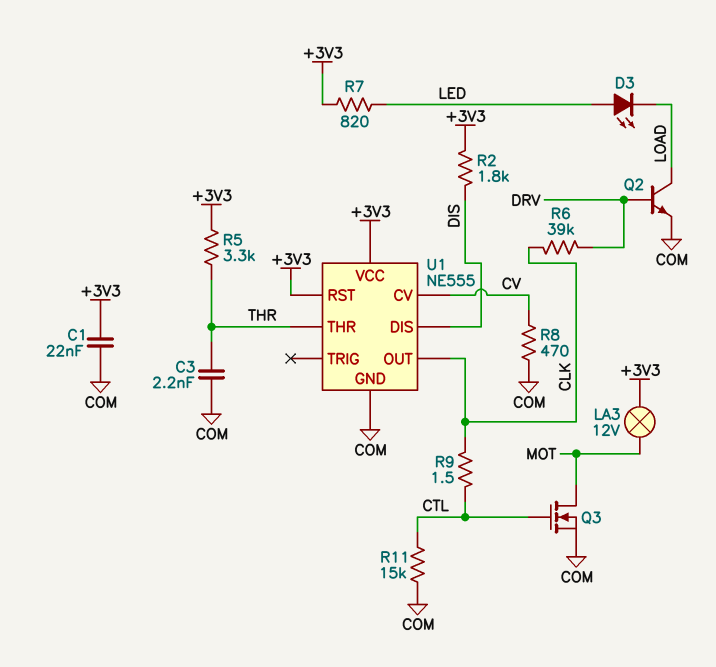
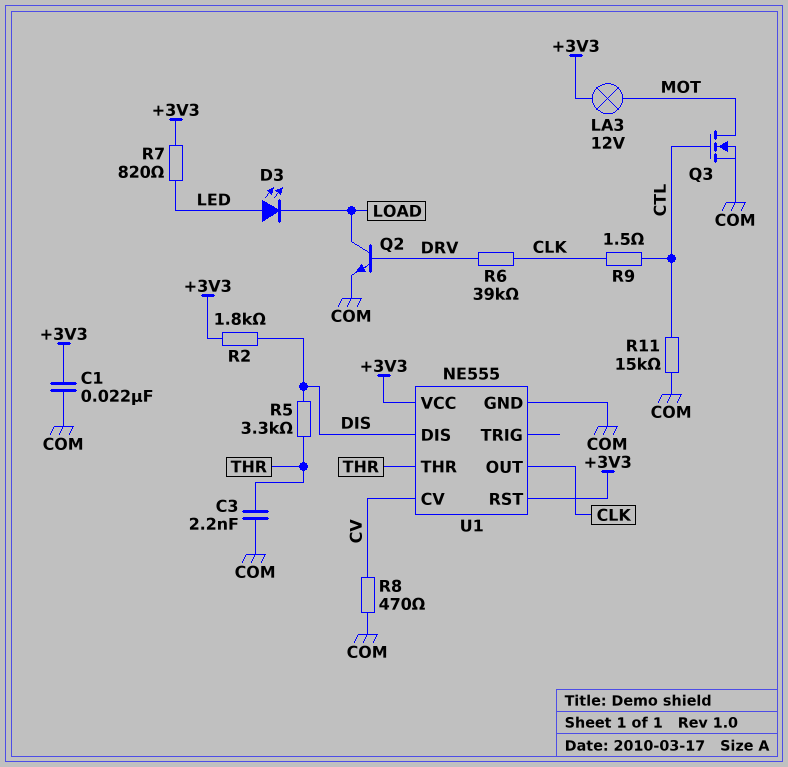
R5: 3.3k (+3V3, THR) -> 3.3k (DIS, THR)

